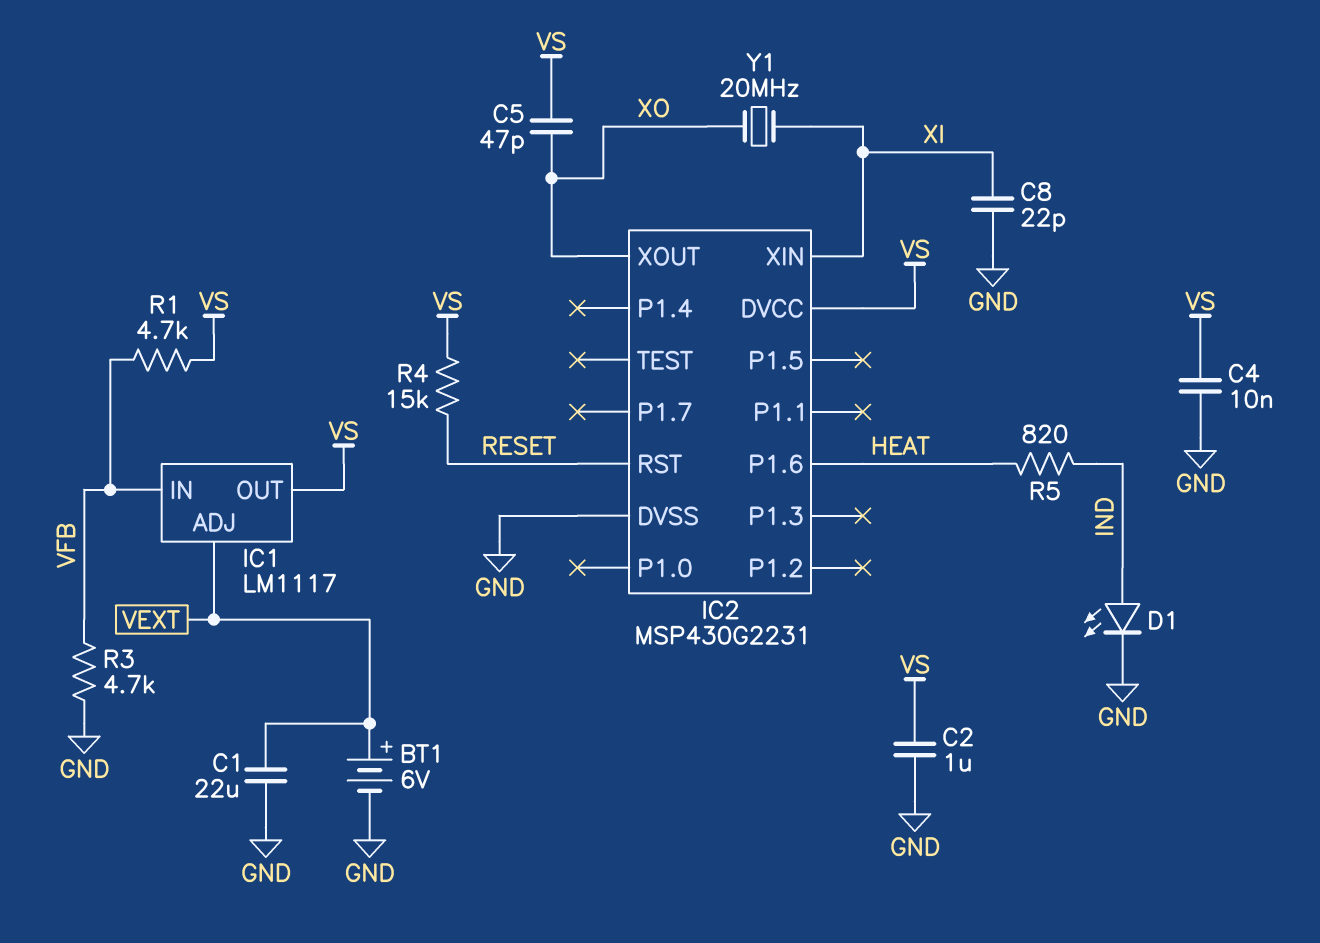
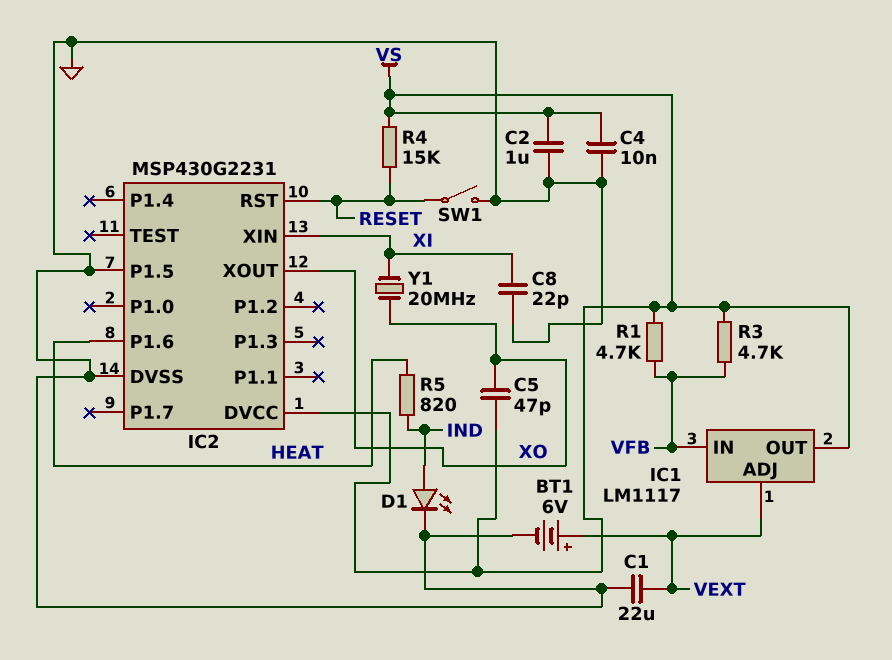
IC2 pin P1.5: none -> GND
R3: 4.7k (GND, VFB) -> 4.7k (VFB, VS)
SW1: none -> switch (GND, RESET)

